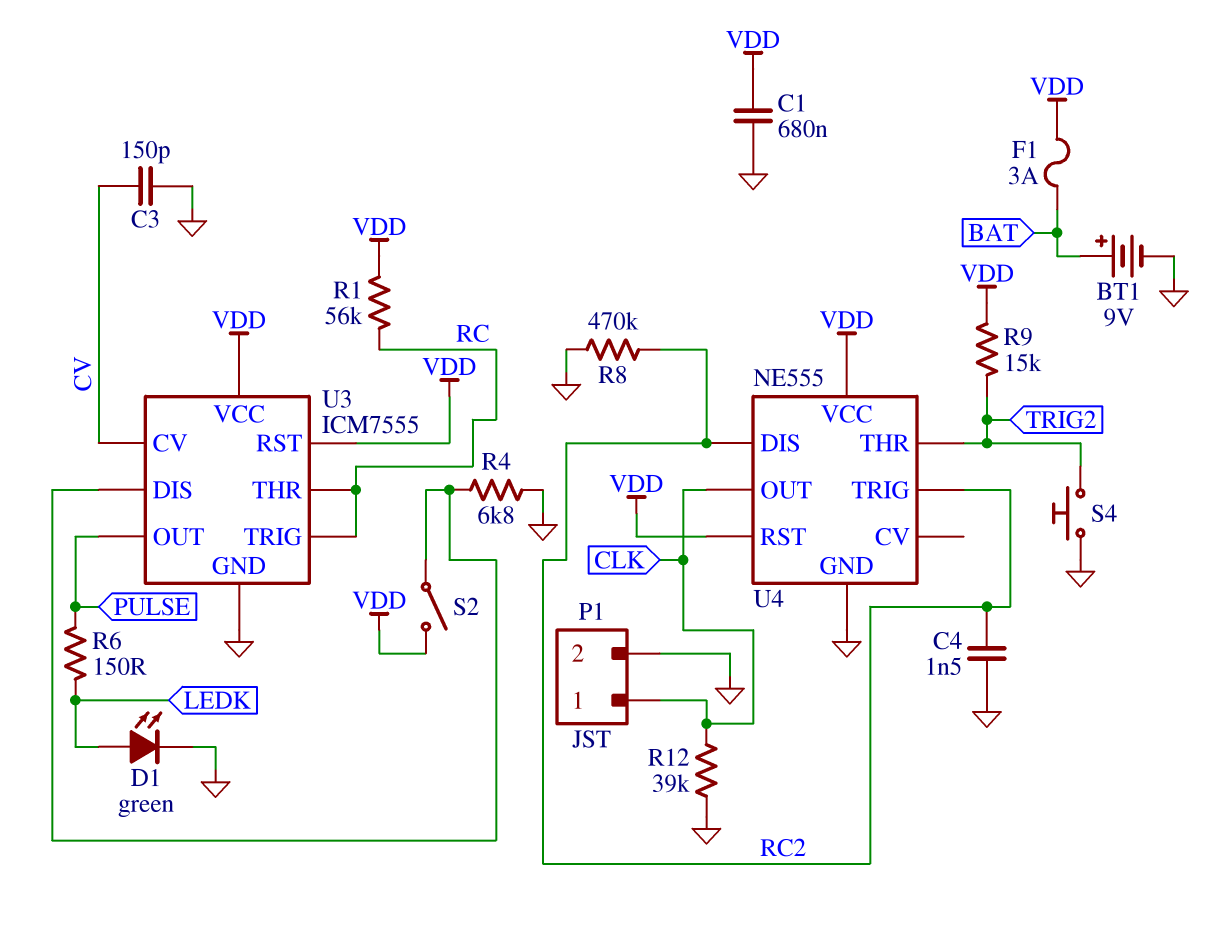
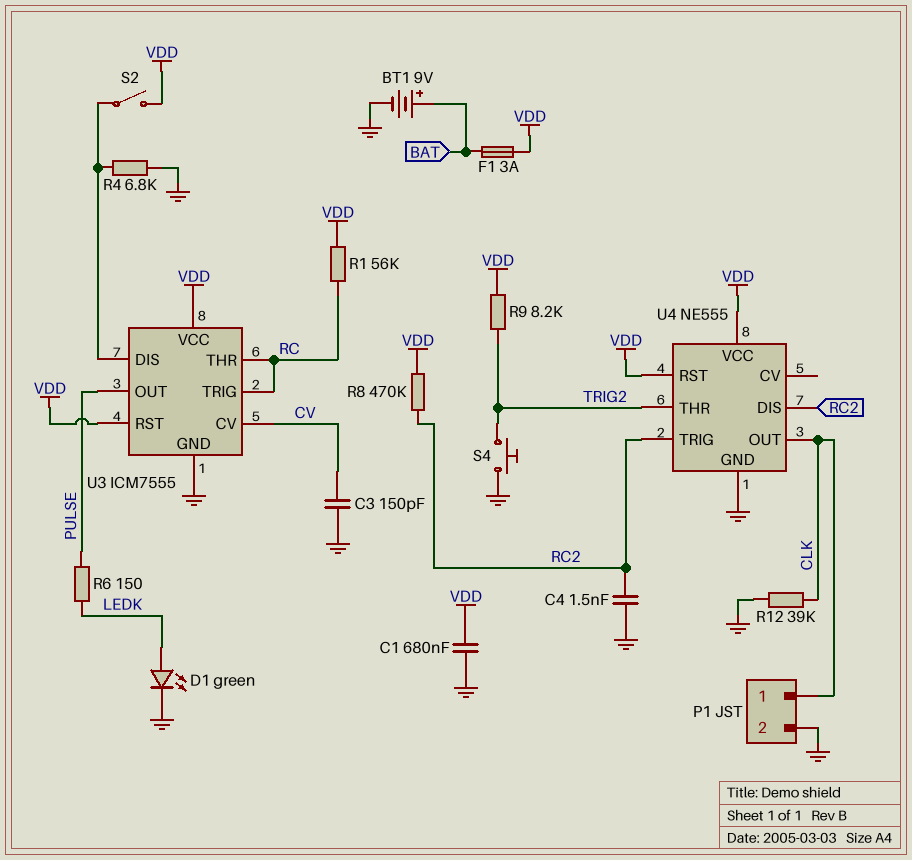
R8: 470k (GND, RC2) -> 470k (RC2, VDD)
R9: 15k (TRIG2, VDD) -> 8.2k (TRIG2, VDD)

